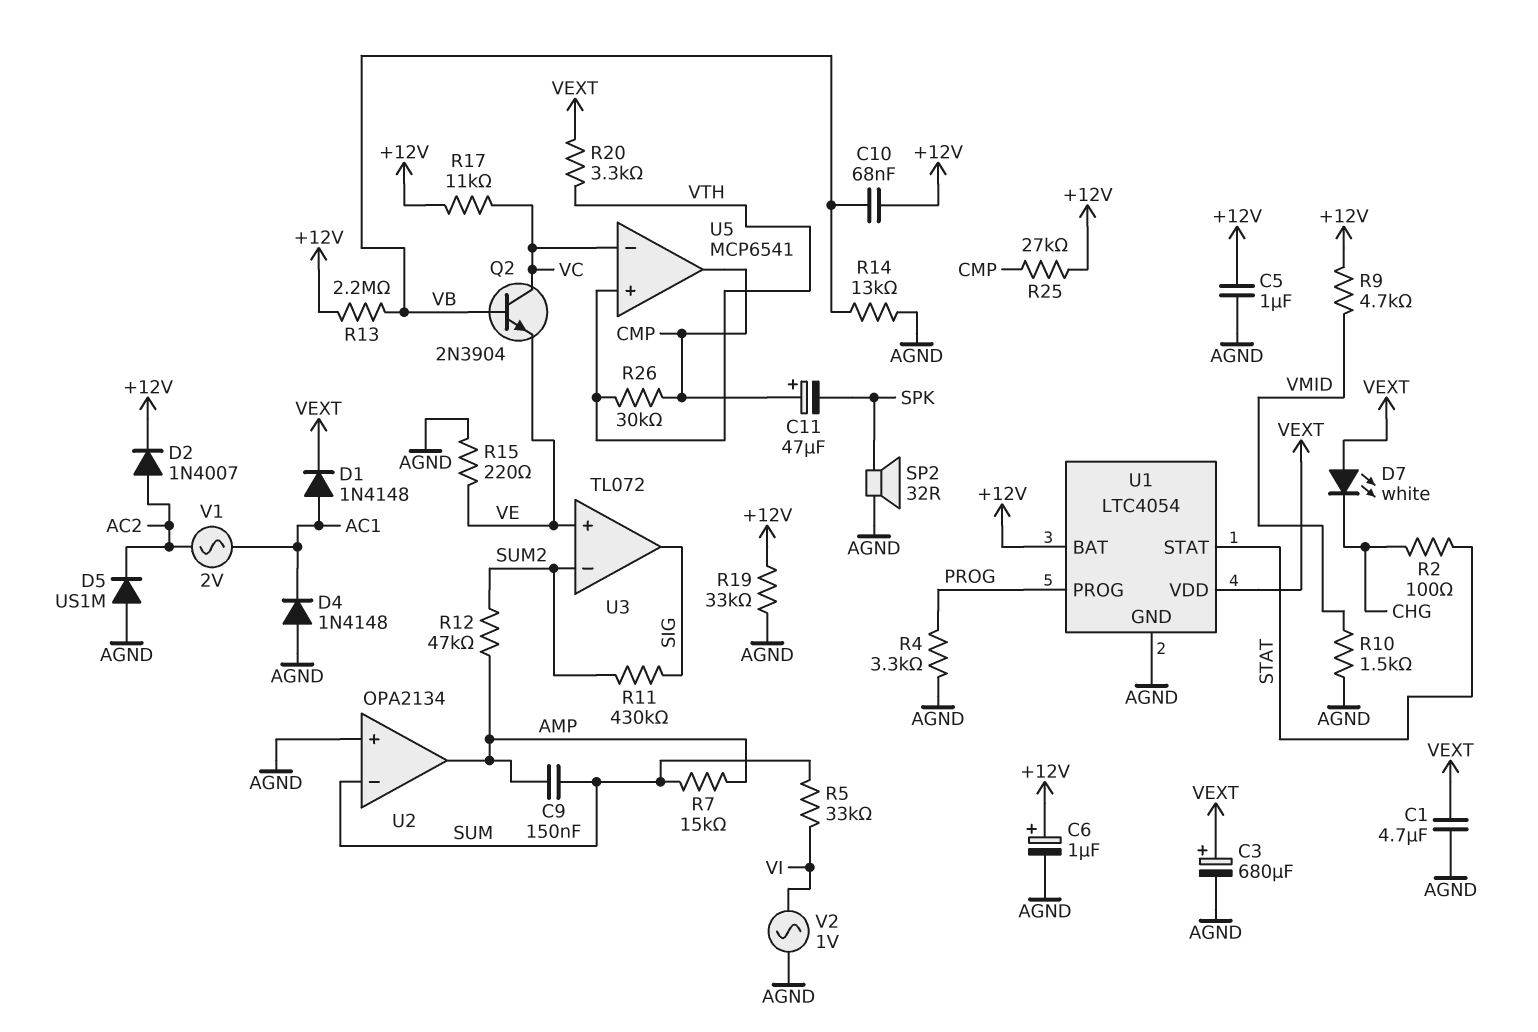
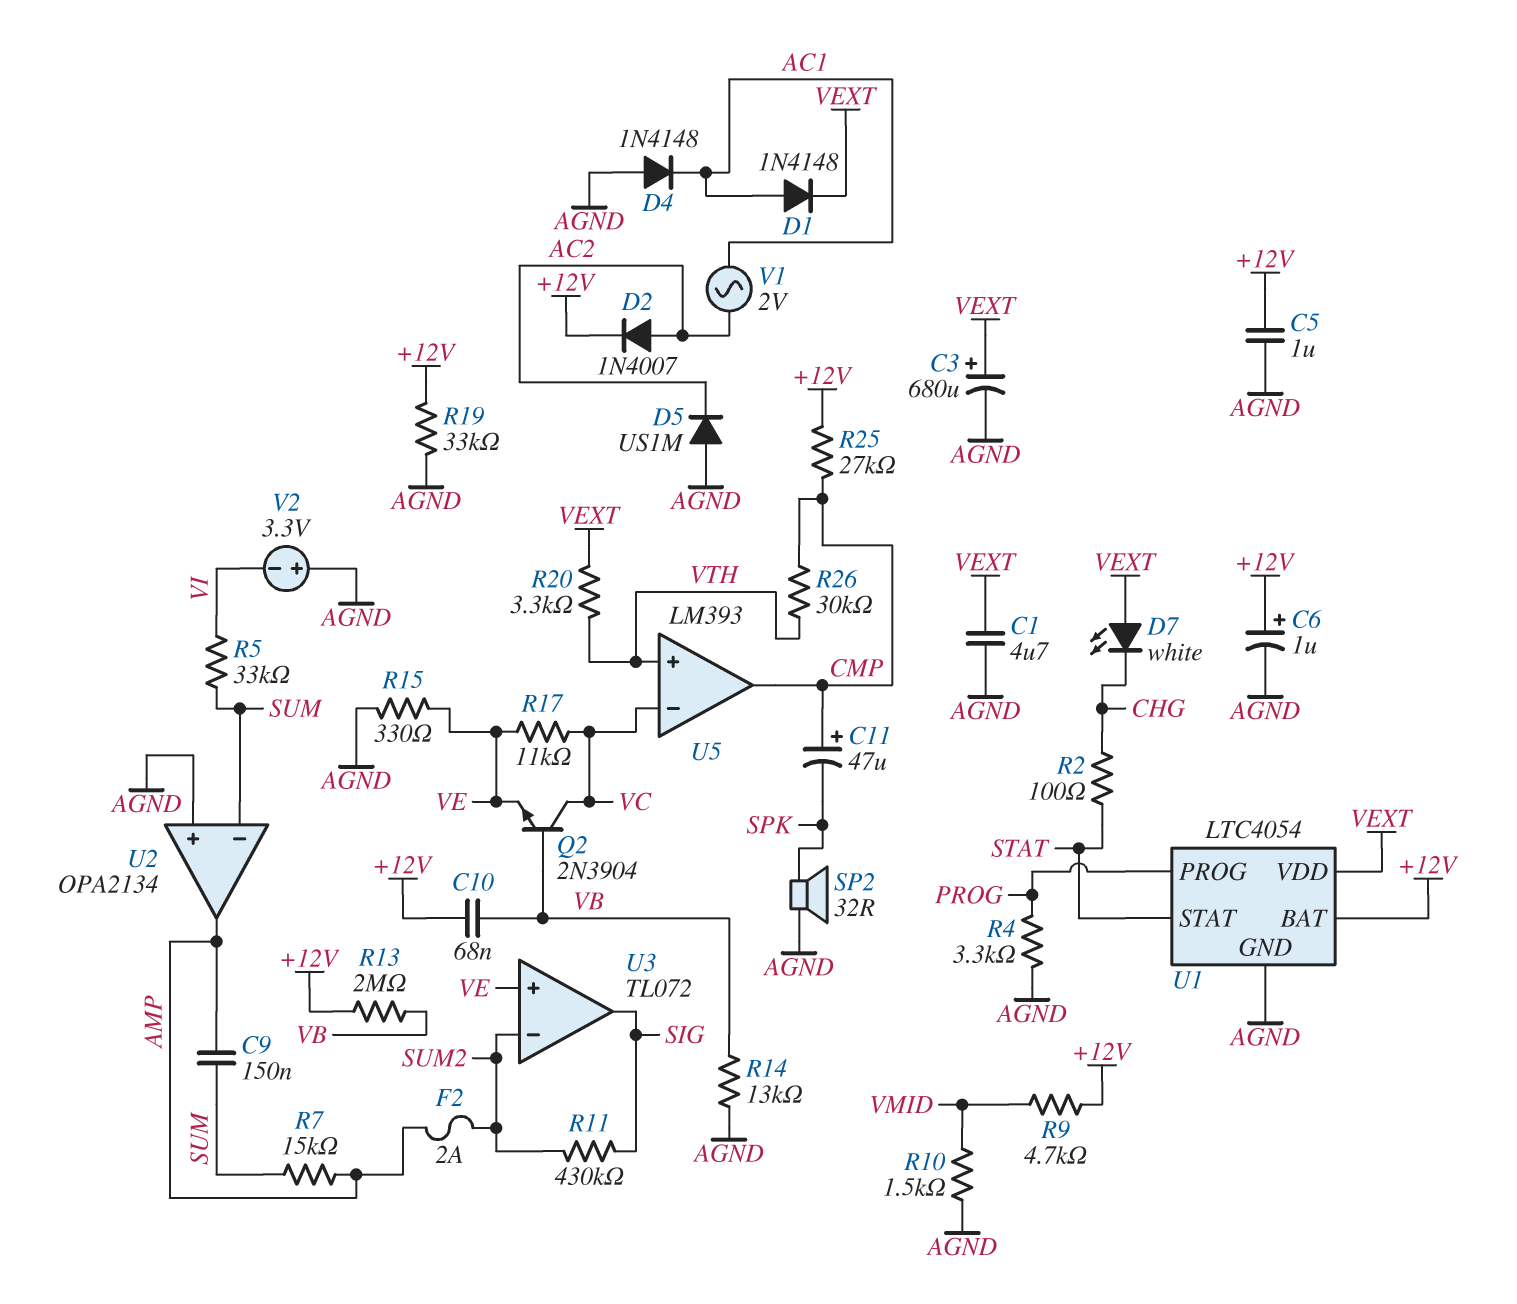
F2: none -> 2A (AMP, SUM2)
R12: 47k (AMP, SUM2) -> none
R13: 2.2M (+12V, VB) -> 2M (+12V, VB)
R15: 220 (AGND, VE) -> 330 (AGND, VE)
R17: 11k (+12V, VC) -> 11k (VC, VE)
U5: MCP6541 -> LM393
V2: AC 1V (AGND, VI) -> 3.3V (plus AGND, minus VI)

